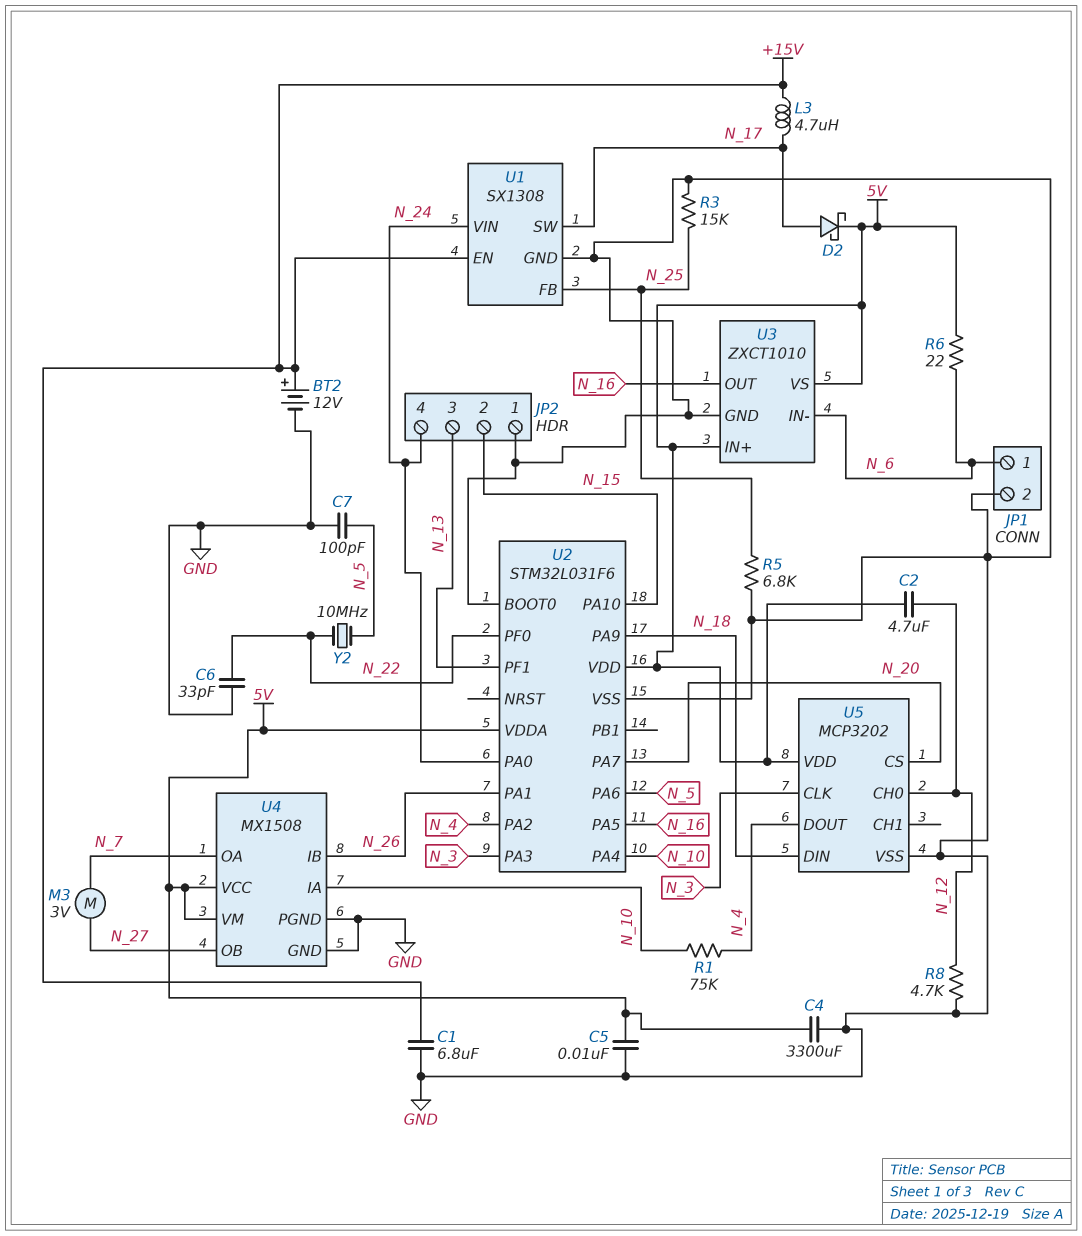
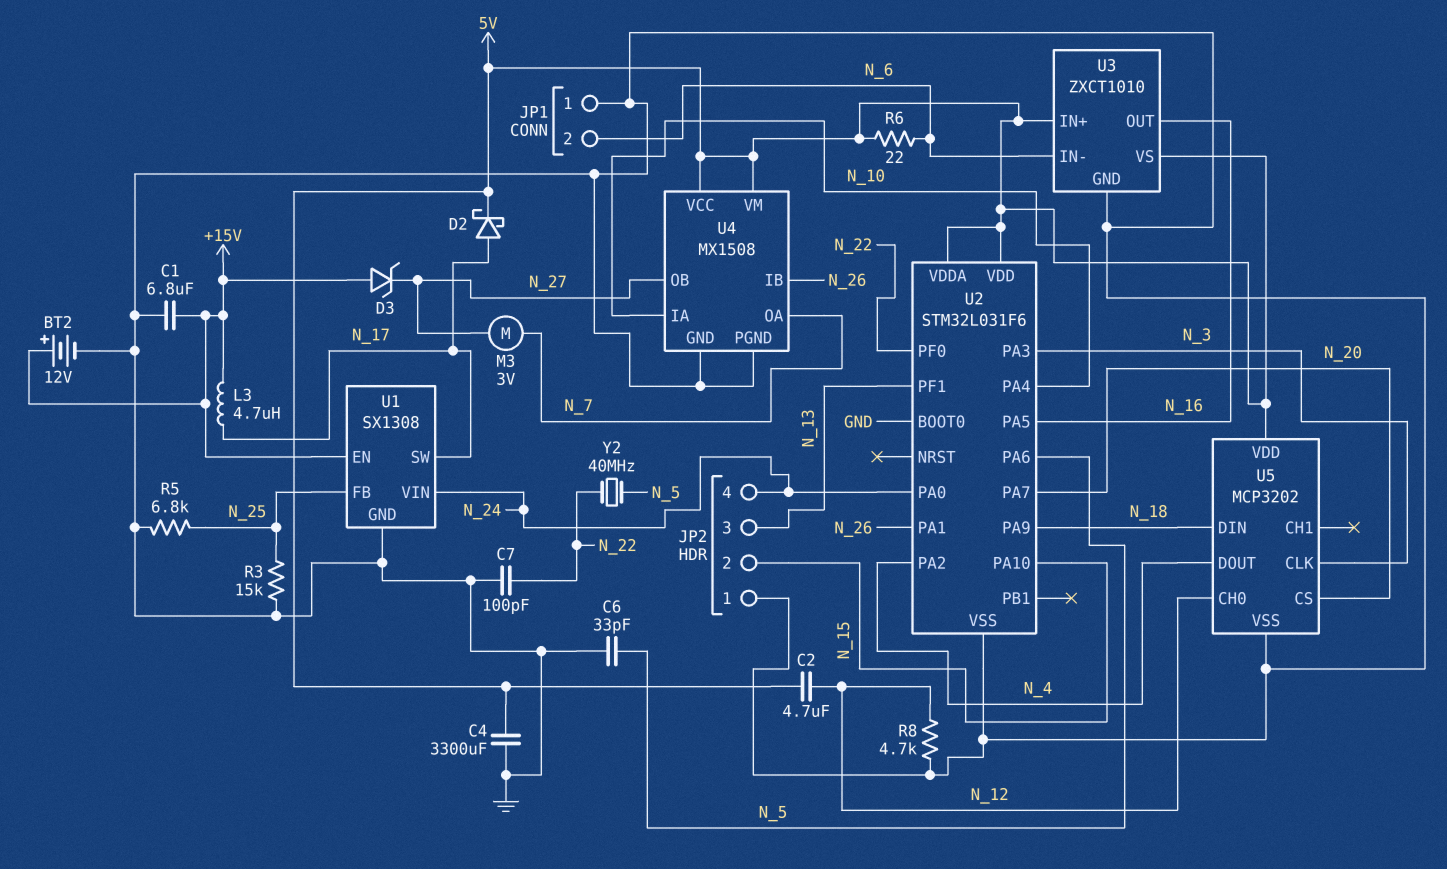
C5: 10nF (5V, GND) -> none
C6: 33pF (GND, N_22) -> 33pF (GND, N_5)
C7: 100pF (GND, N_5) -> 100pF (GND, N_22)
D3: none -> zener (A +15V, K N_27)
JP1 pin 1: N_6 -> GND
JP1 pin 2: GND -> N_6
R1: 75k (N_4, N_10) -> none
Y2: 10MHz (N_5, N_22) -> 40MHz (N_5, N_22)

